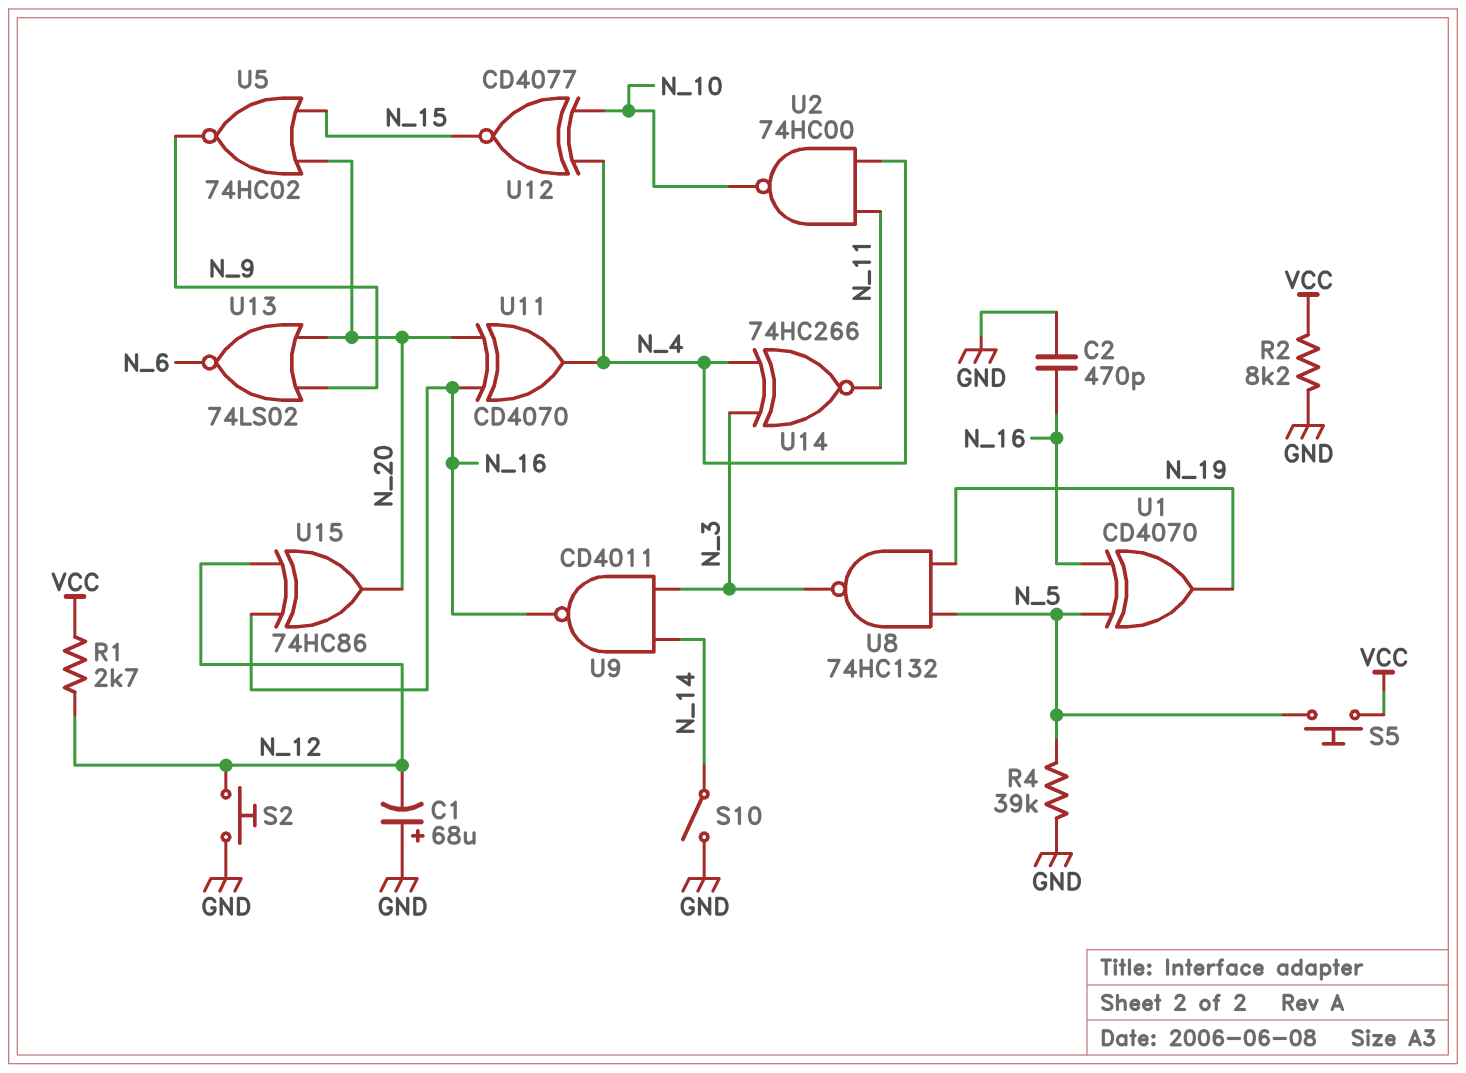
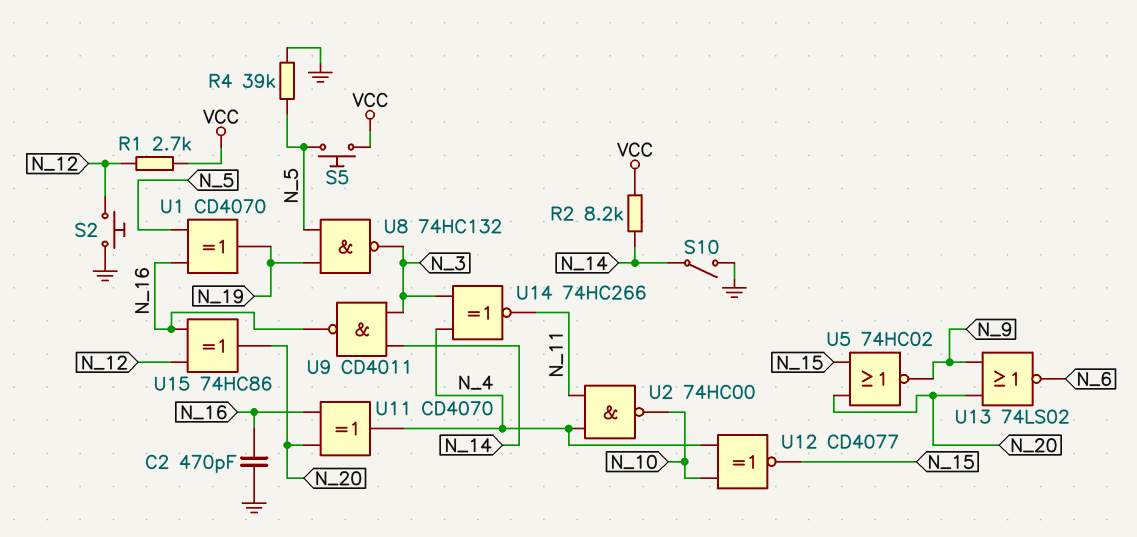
C1: 68uF (plus GND, minus N_12) -> none
R2: 8.2k (GND, VCC) -> 8.2k (N_14, VCC)

